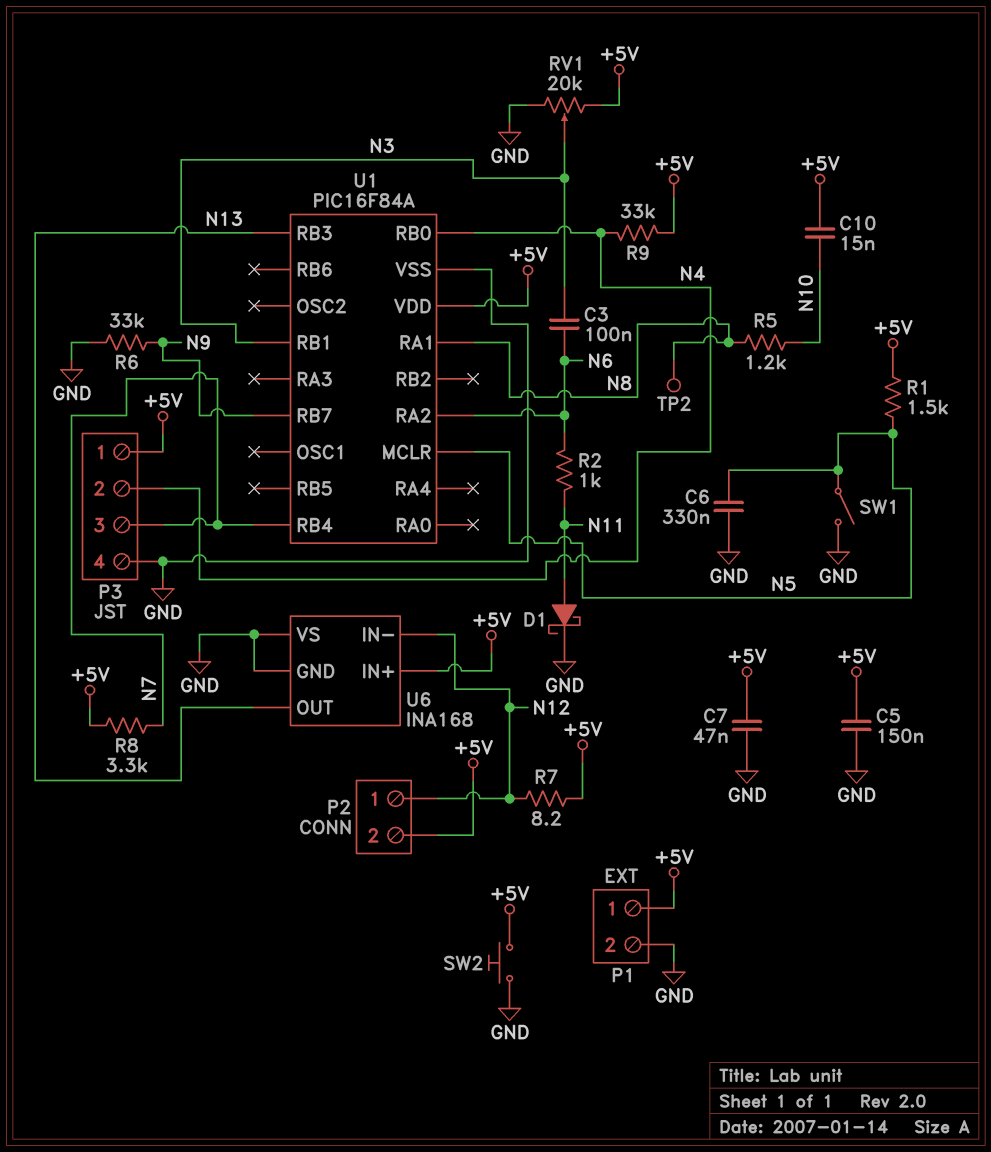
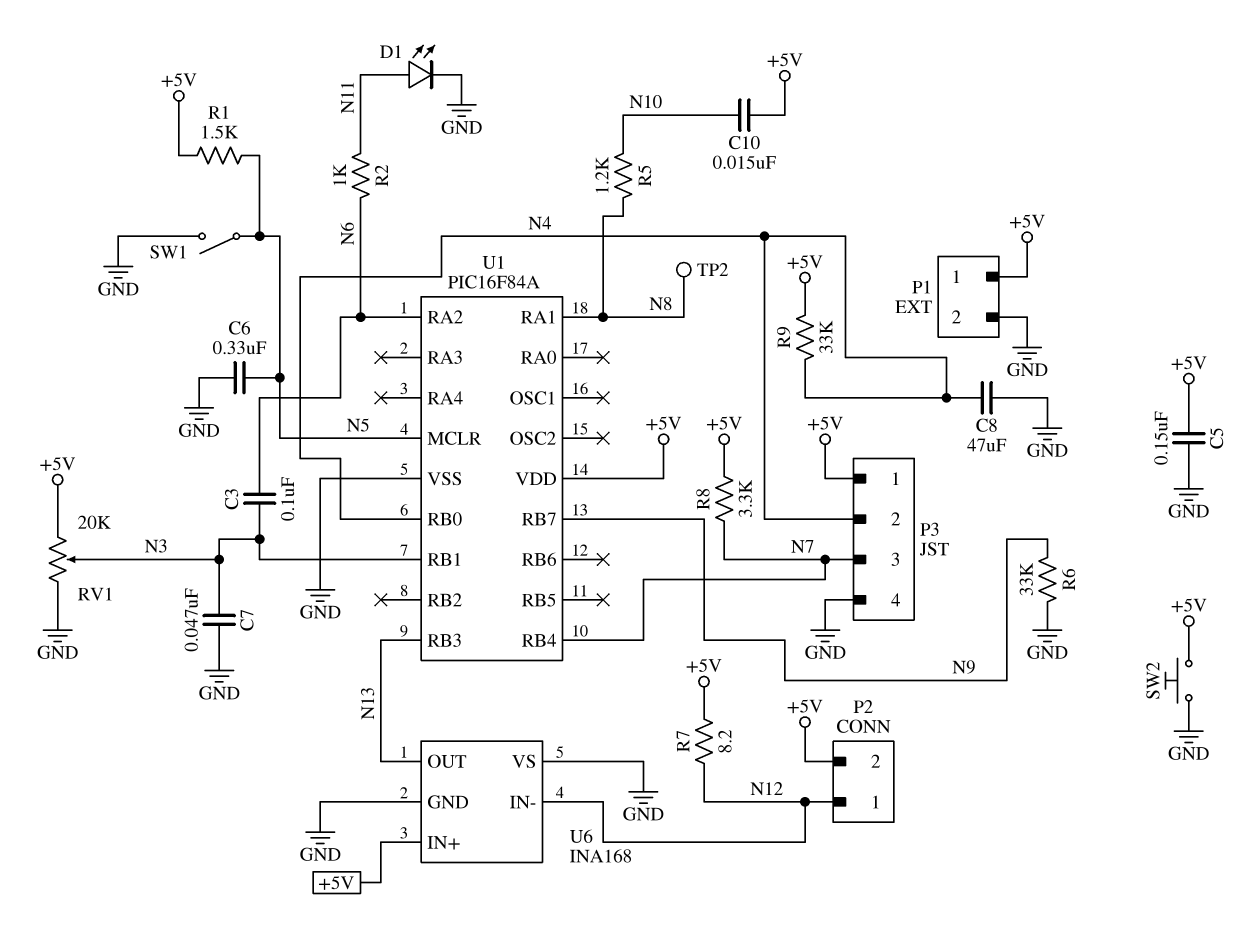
C7: 47nF (+5V, GND) -> 47nF (GND, N3)
C8: none -> 47uF (GND, N4)
D1: schottky (A N11, K GND) -> LED (A N11, K GND)

